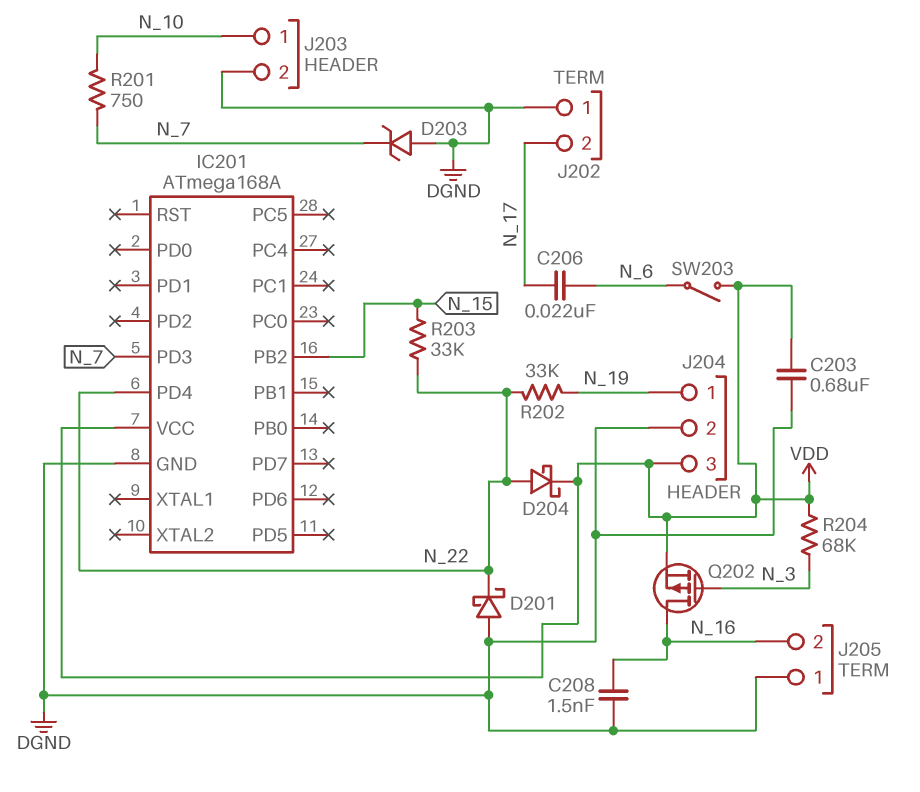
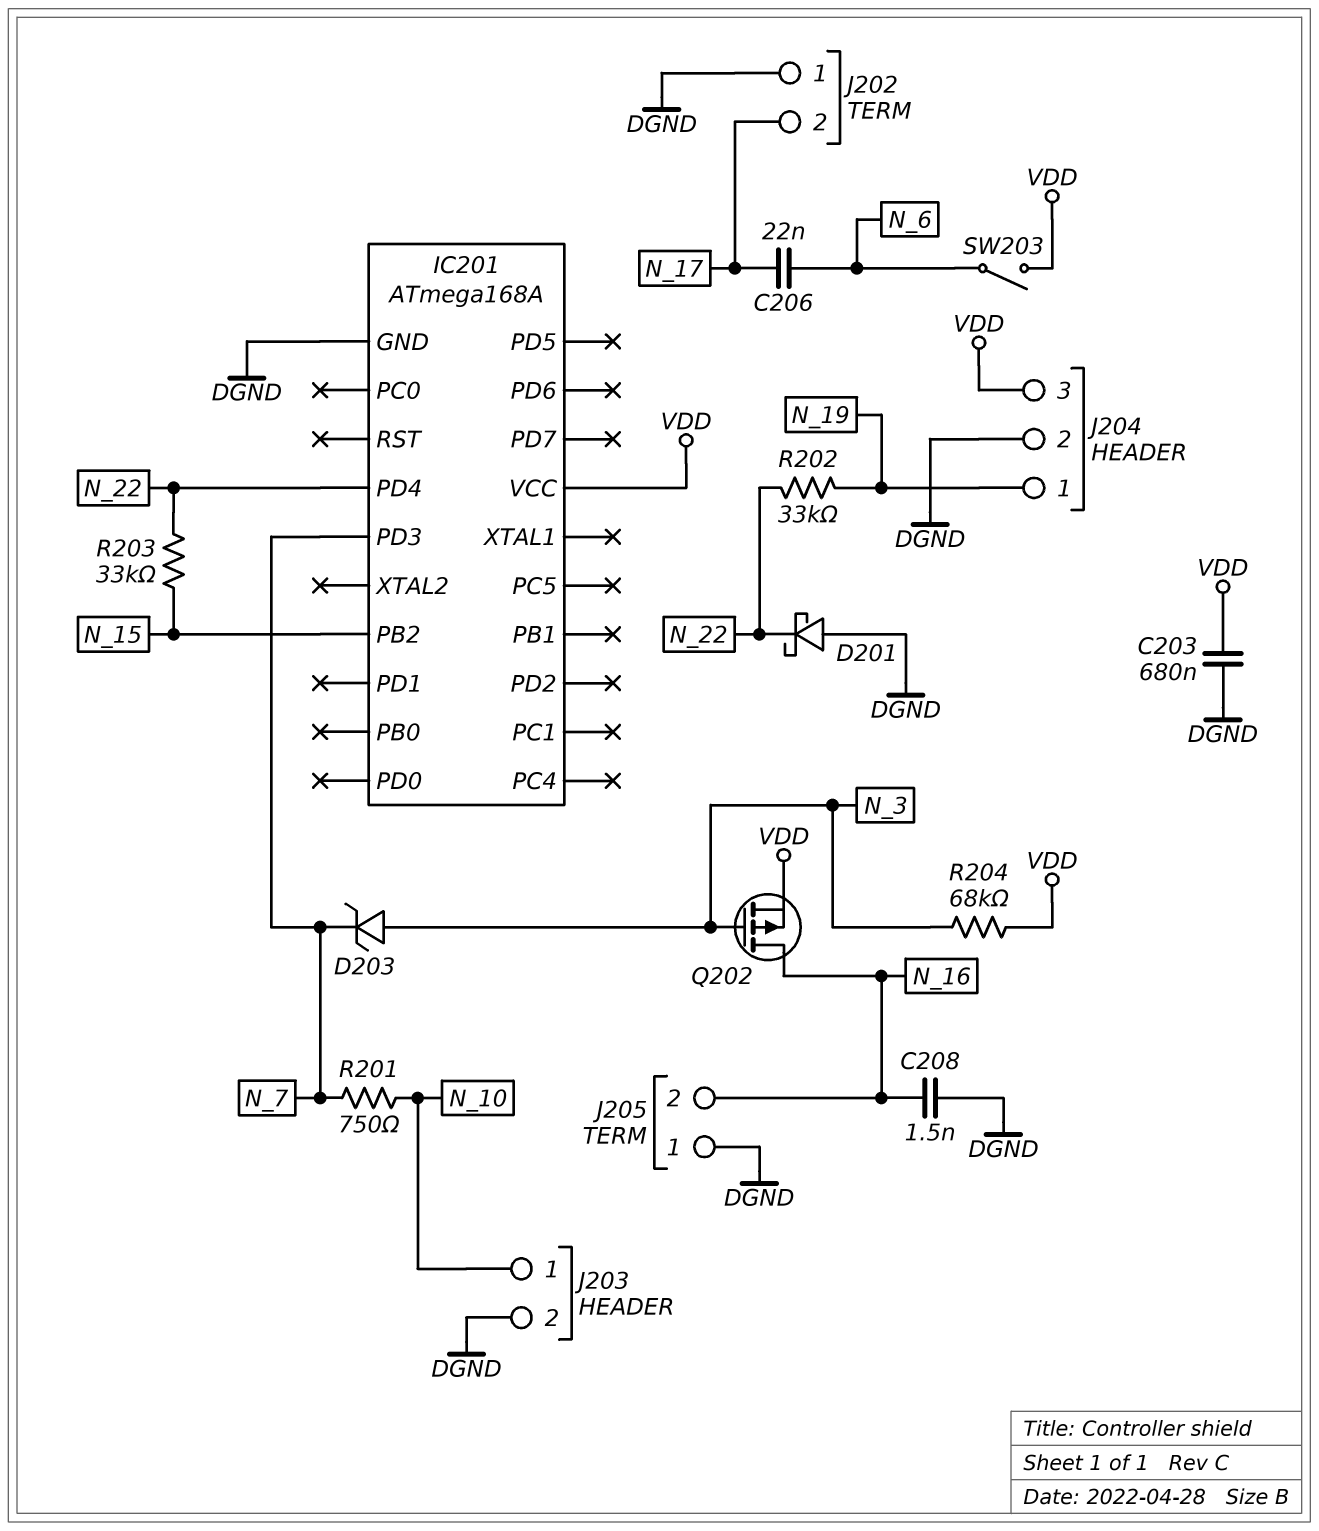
D203: zener (A DGND, K N_7) -> zener (A N_3, K N_7)
D204: schottky (A N_22, K VDD) -> none

